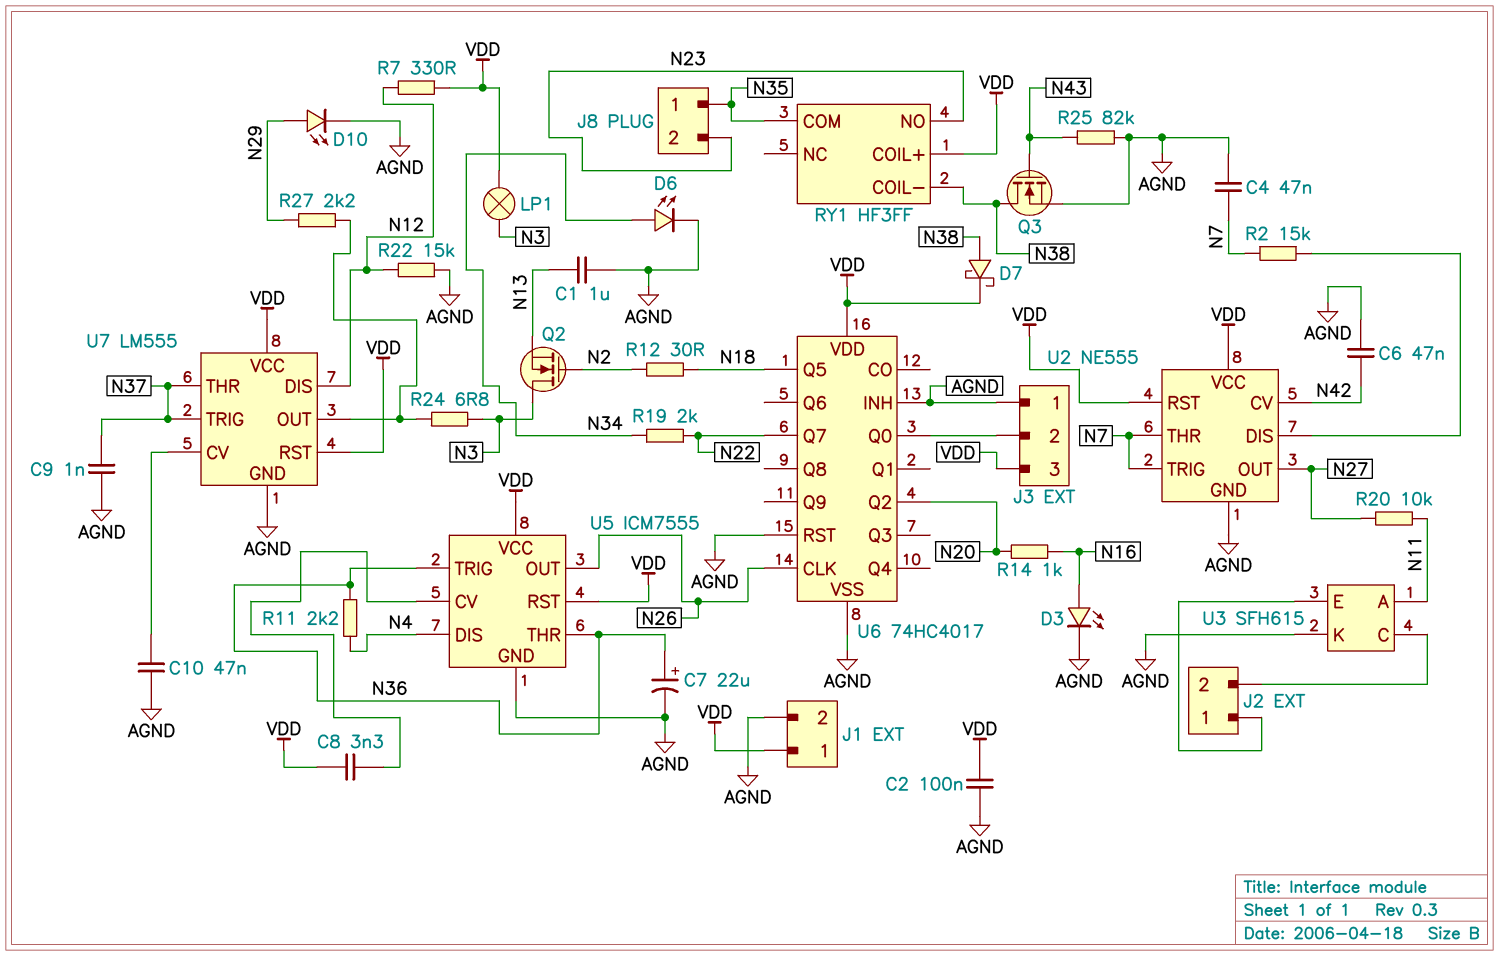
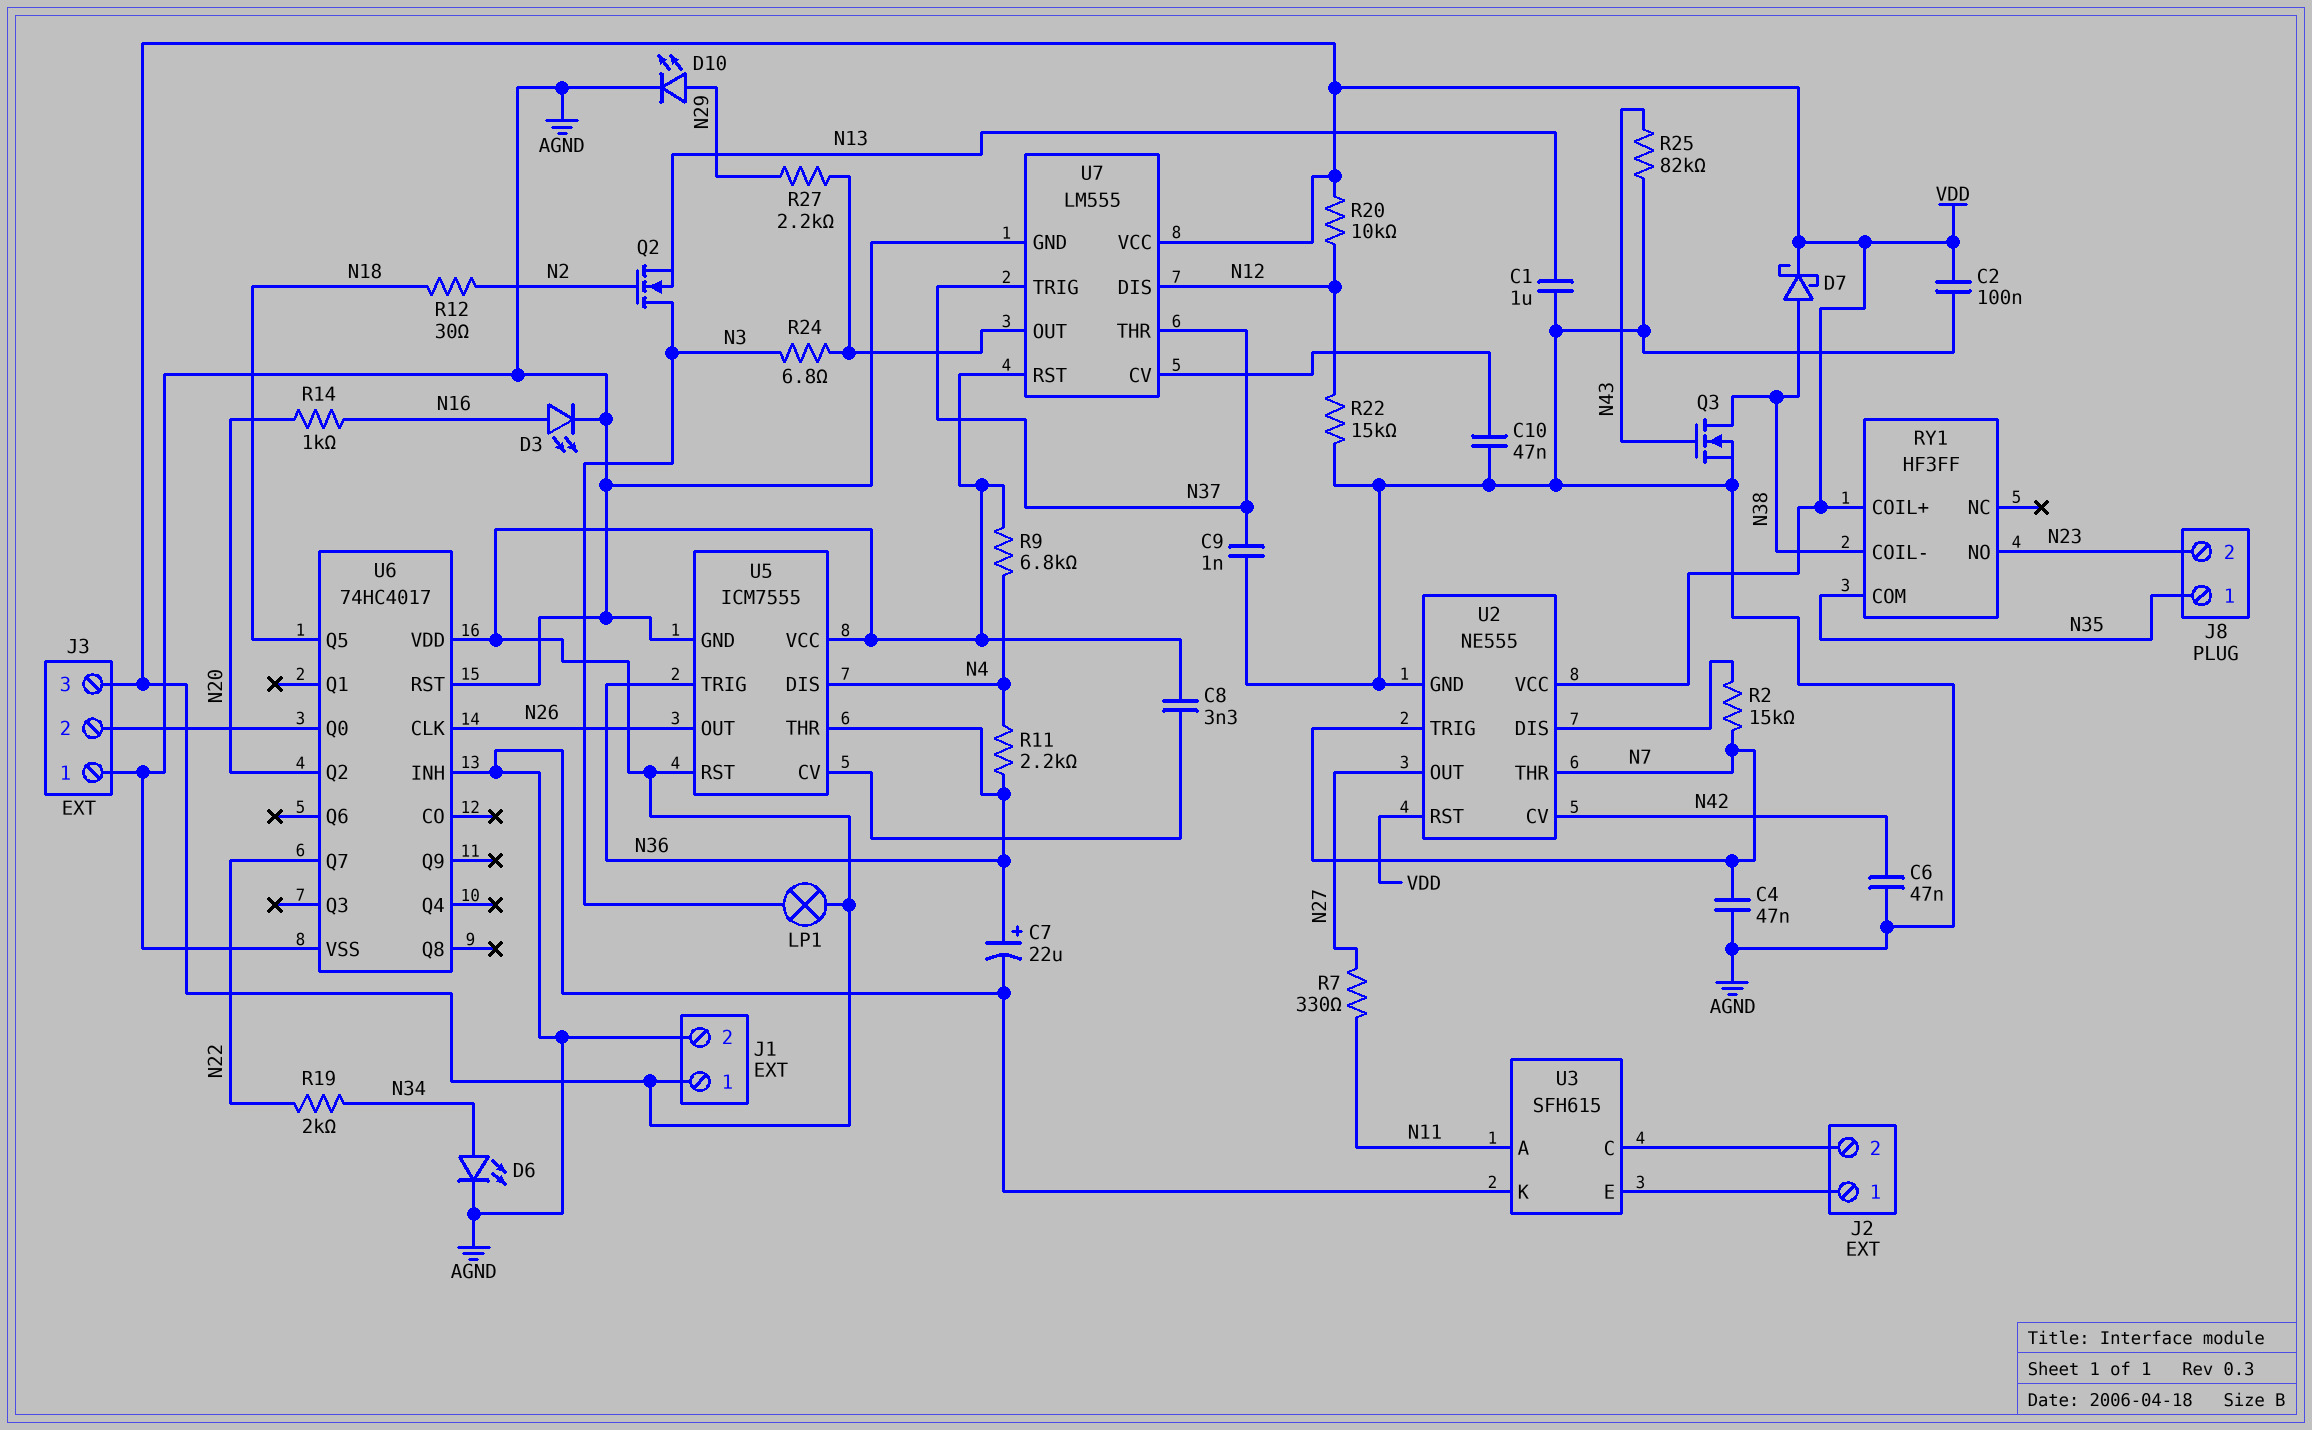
R7: 330 (N12, VDD) -> 330 (N11, N27)
R9: none -> 6.8k (N4, VDD)
R20: 10k (N11, N27) -> 10k (N12, VDD)

